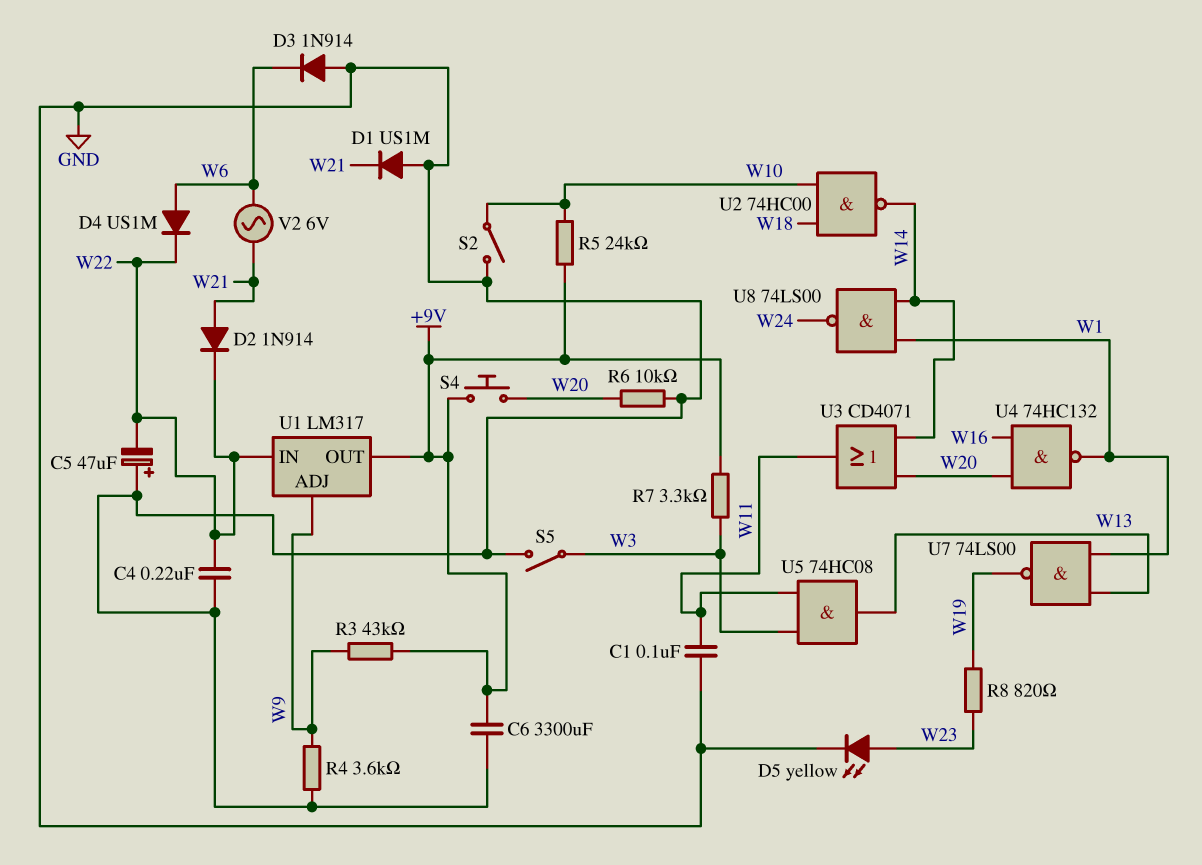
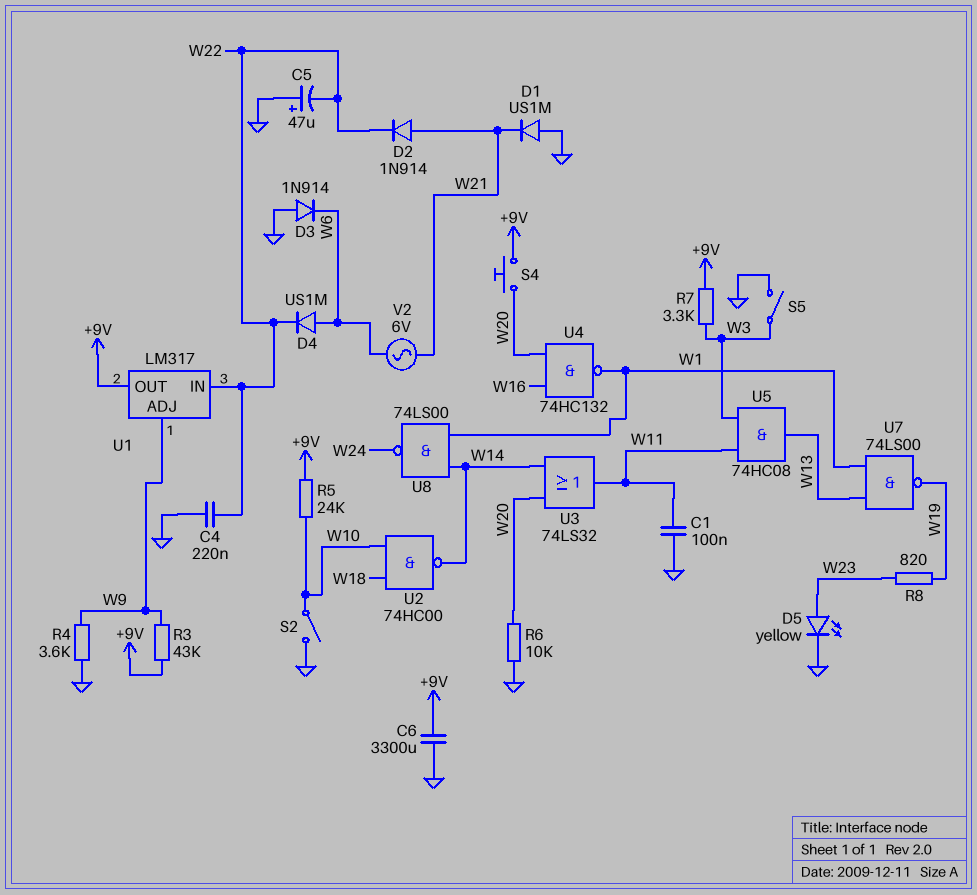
U3: OR CD4071 (in W14, in W20, out W11) -> OR 74LS32 (in W14, in W20, out W11)

